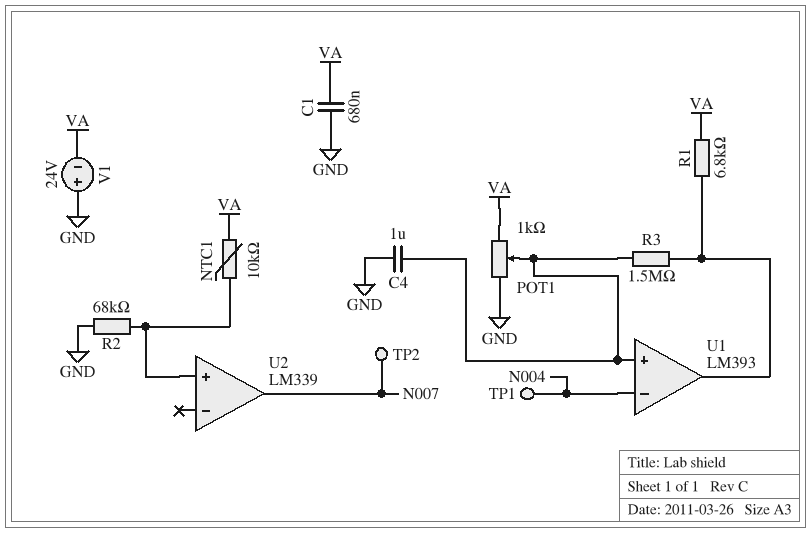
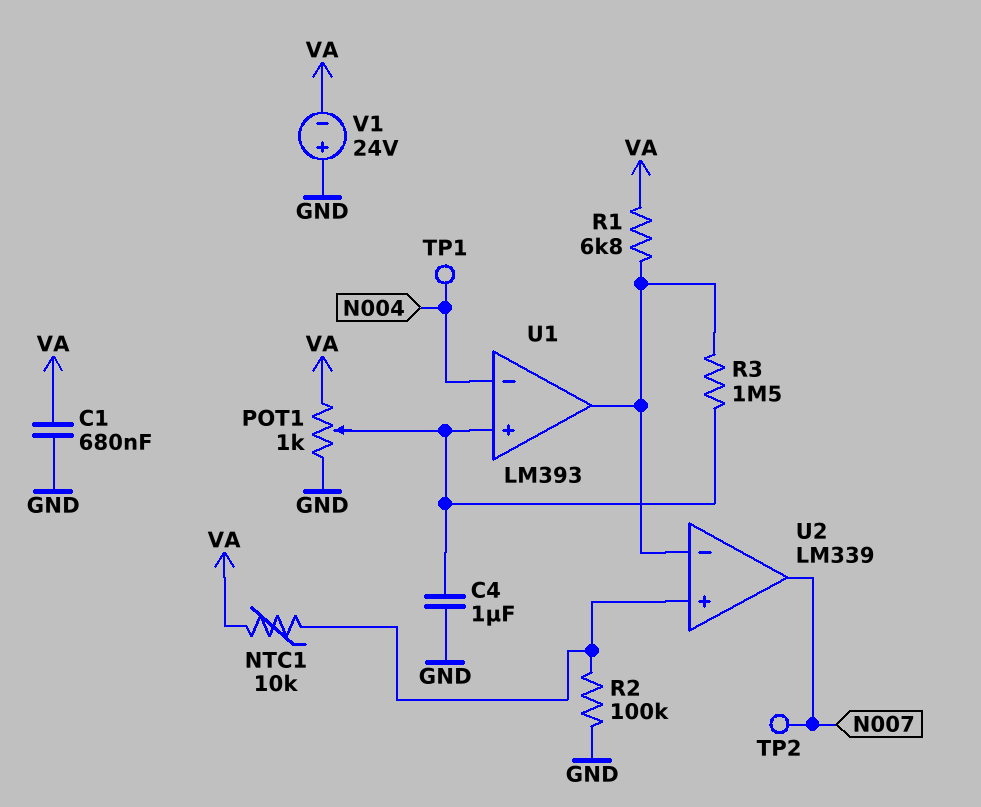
R2: 68k (GND, U2/in+) -> 100k (GND, U2/in+)
U2 pin in-: none -> U1/out

